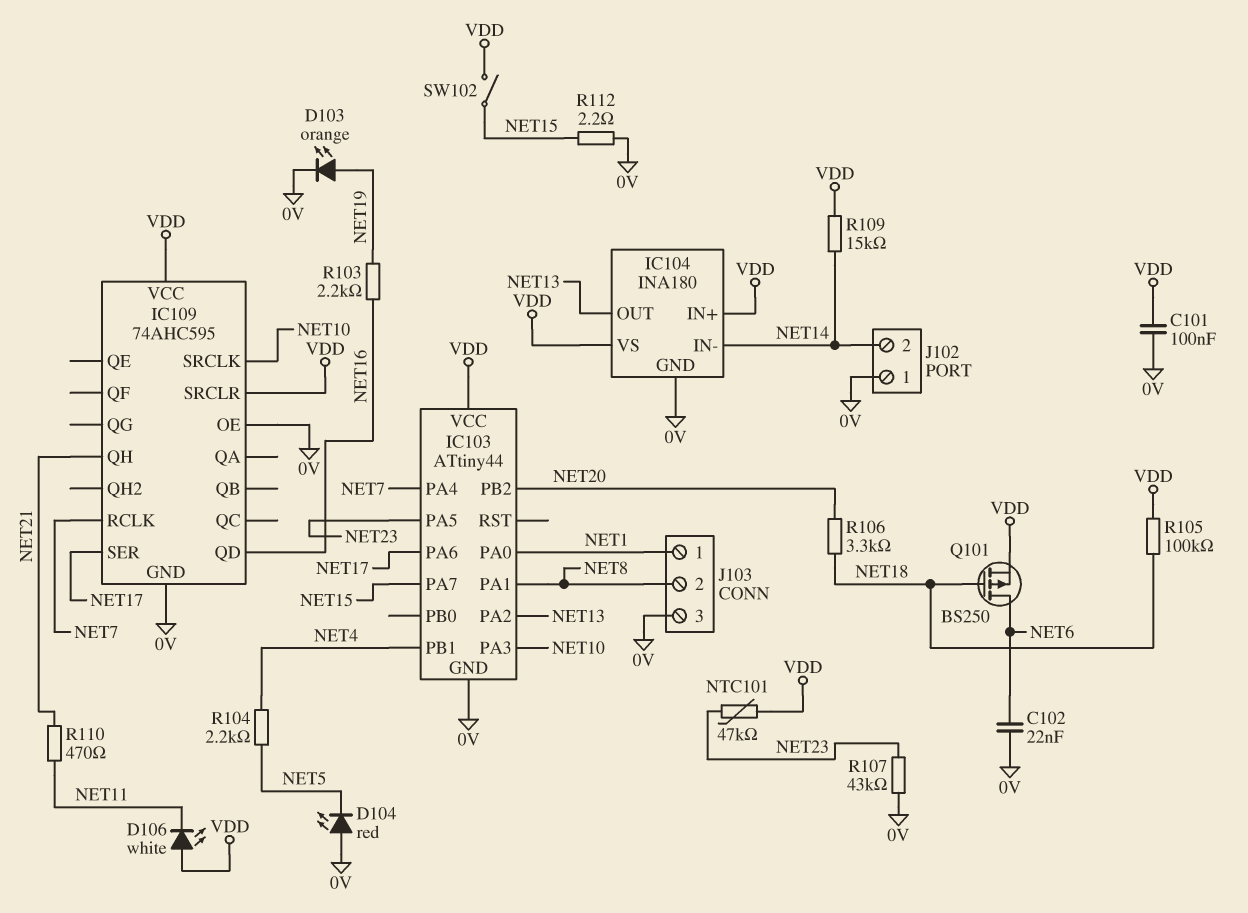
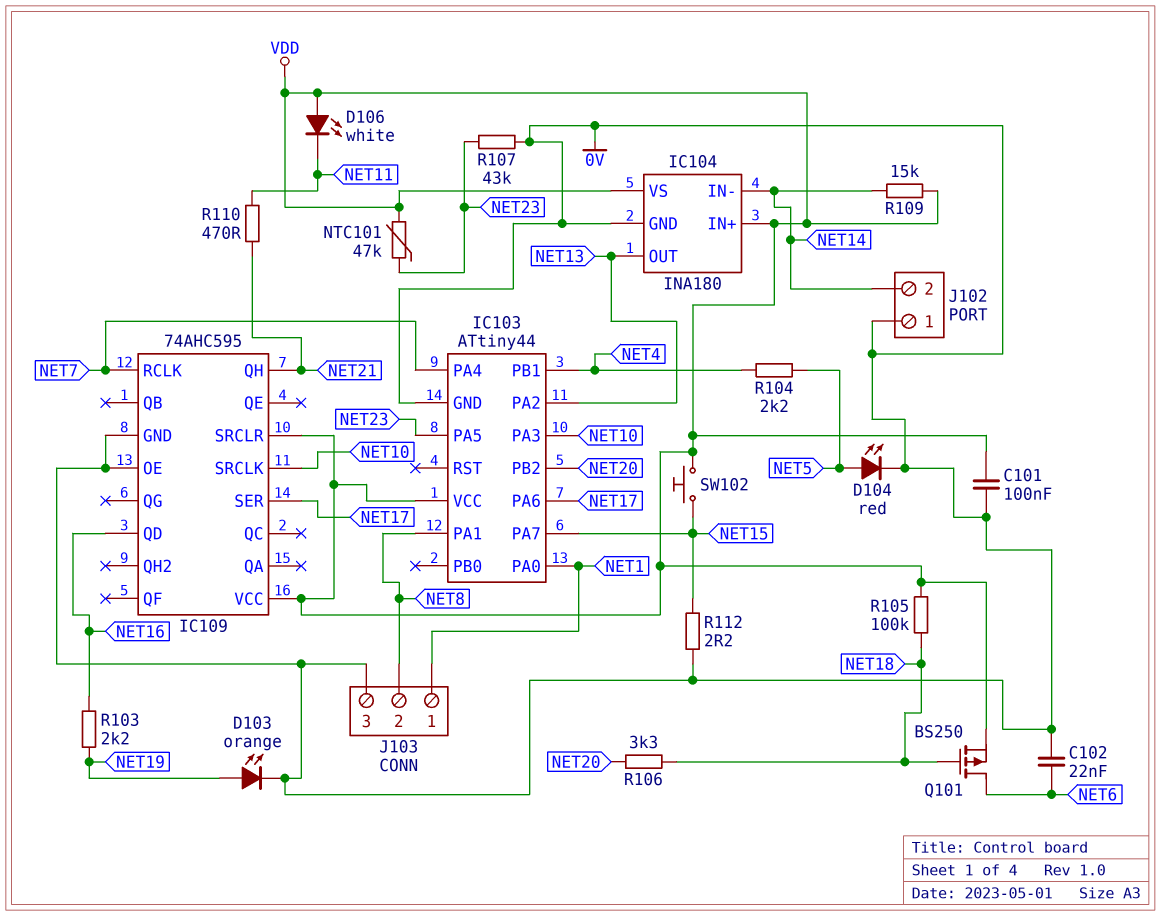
D104: LED red (A 0V, K NET5) -> LED red (A NET5, K 0V)
SW102: switch (NET15, VDD) -> button (NET15, VDD)

